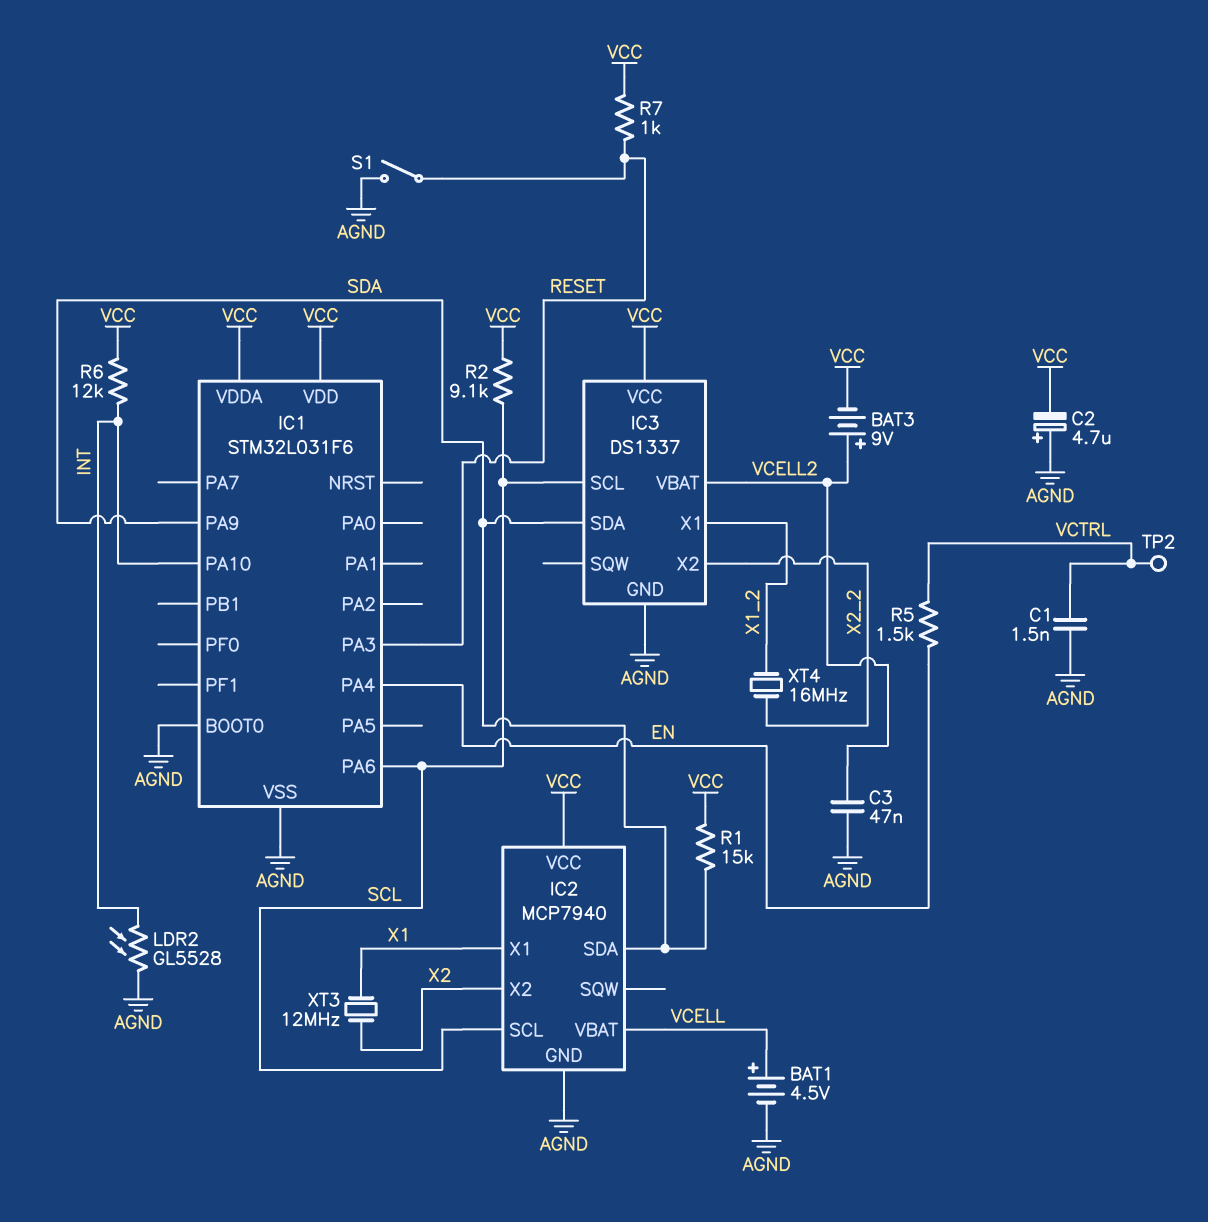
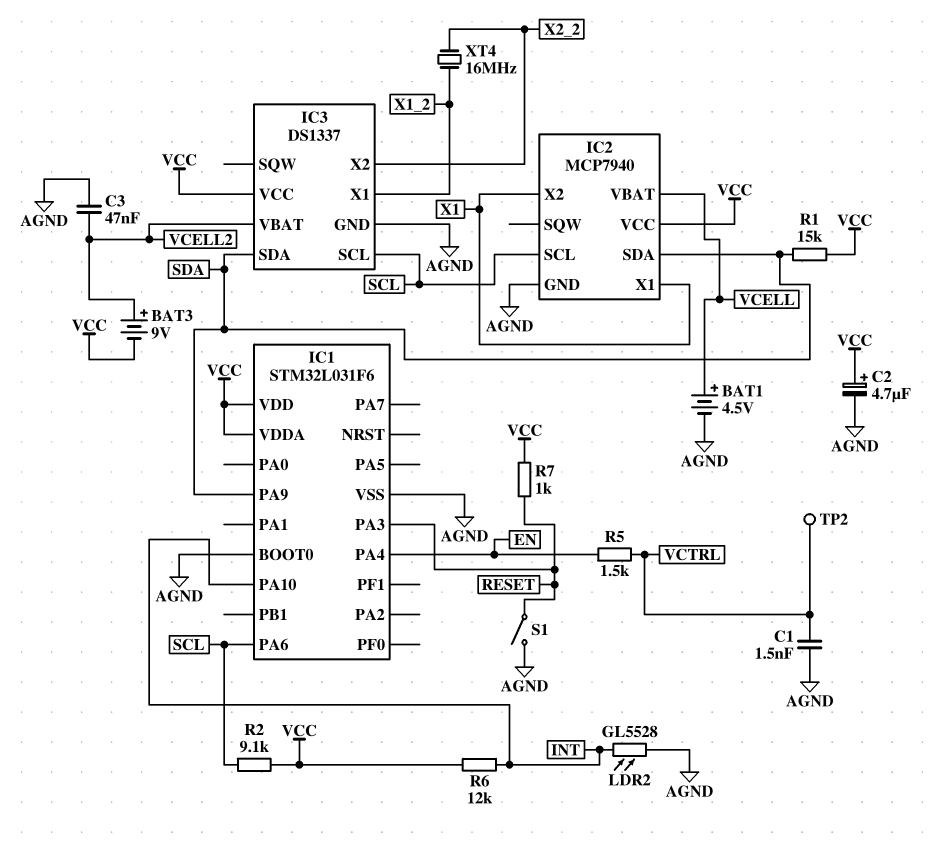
C2: 4.7uF (plus AGND, minus VCC) -> 4.7uF (plus VCC, minus AGND)
IC2 pin X2: X2 -> X1
XT3: 12MHz (X1, X2) -> none

